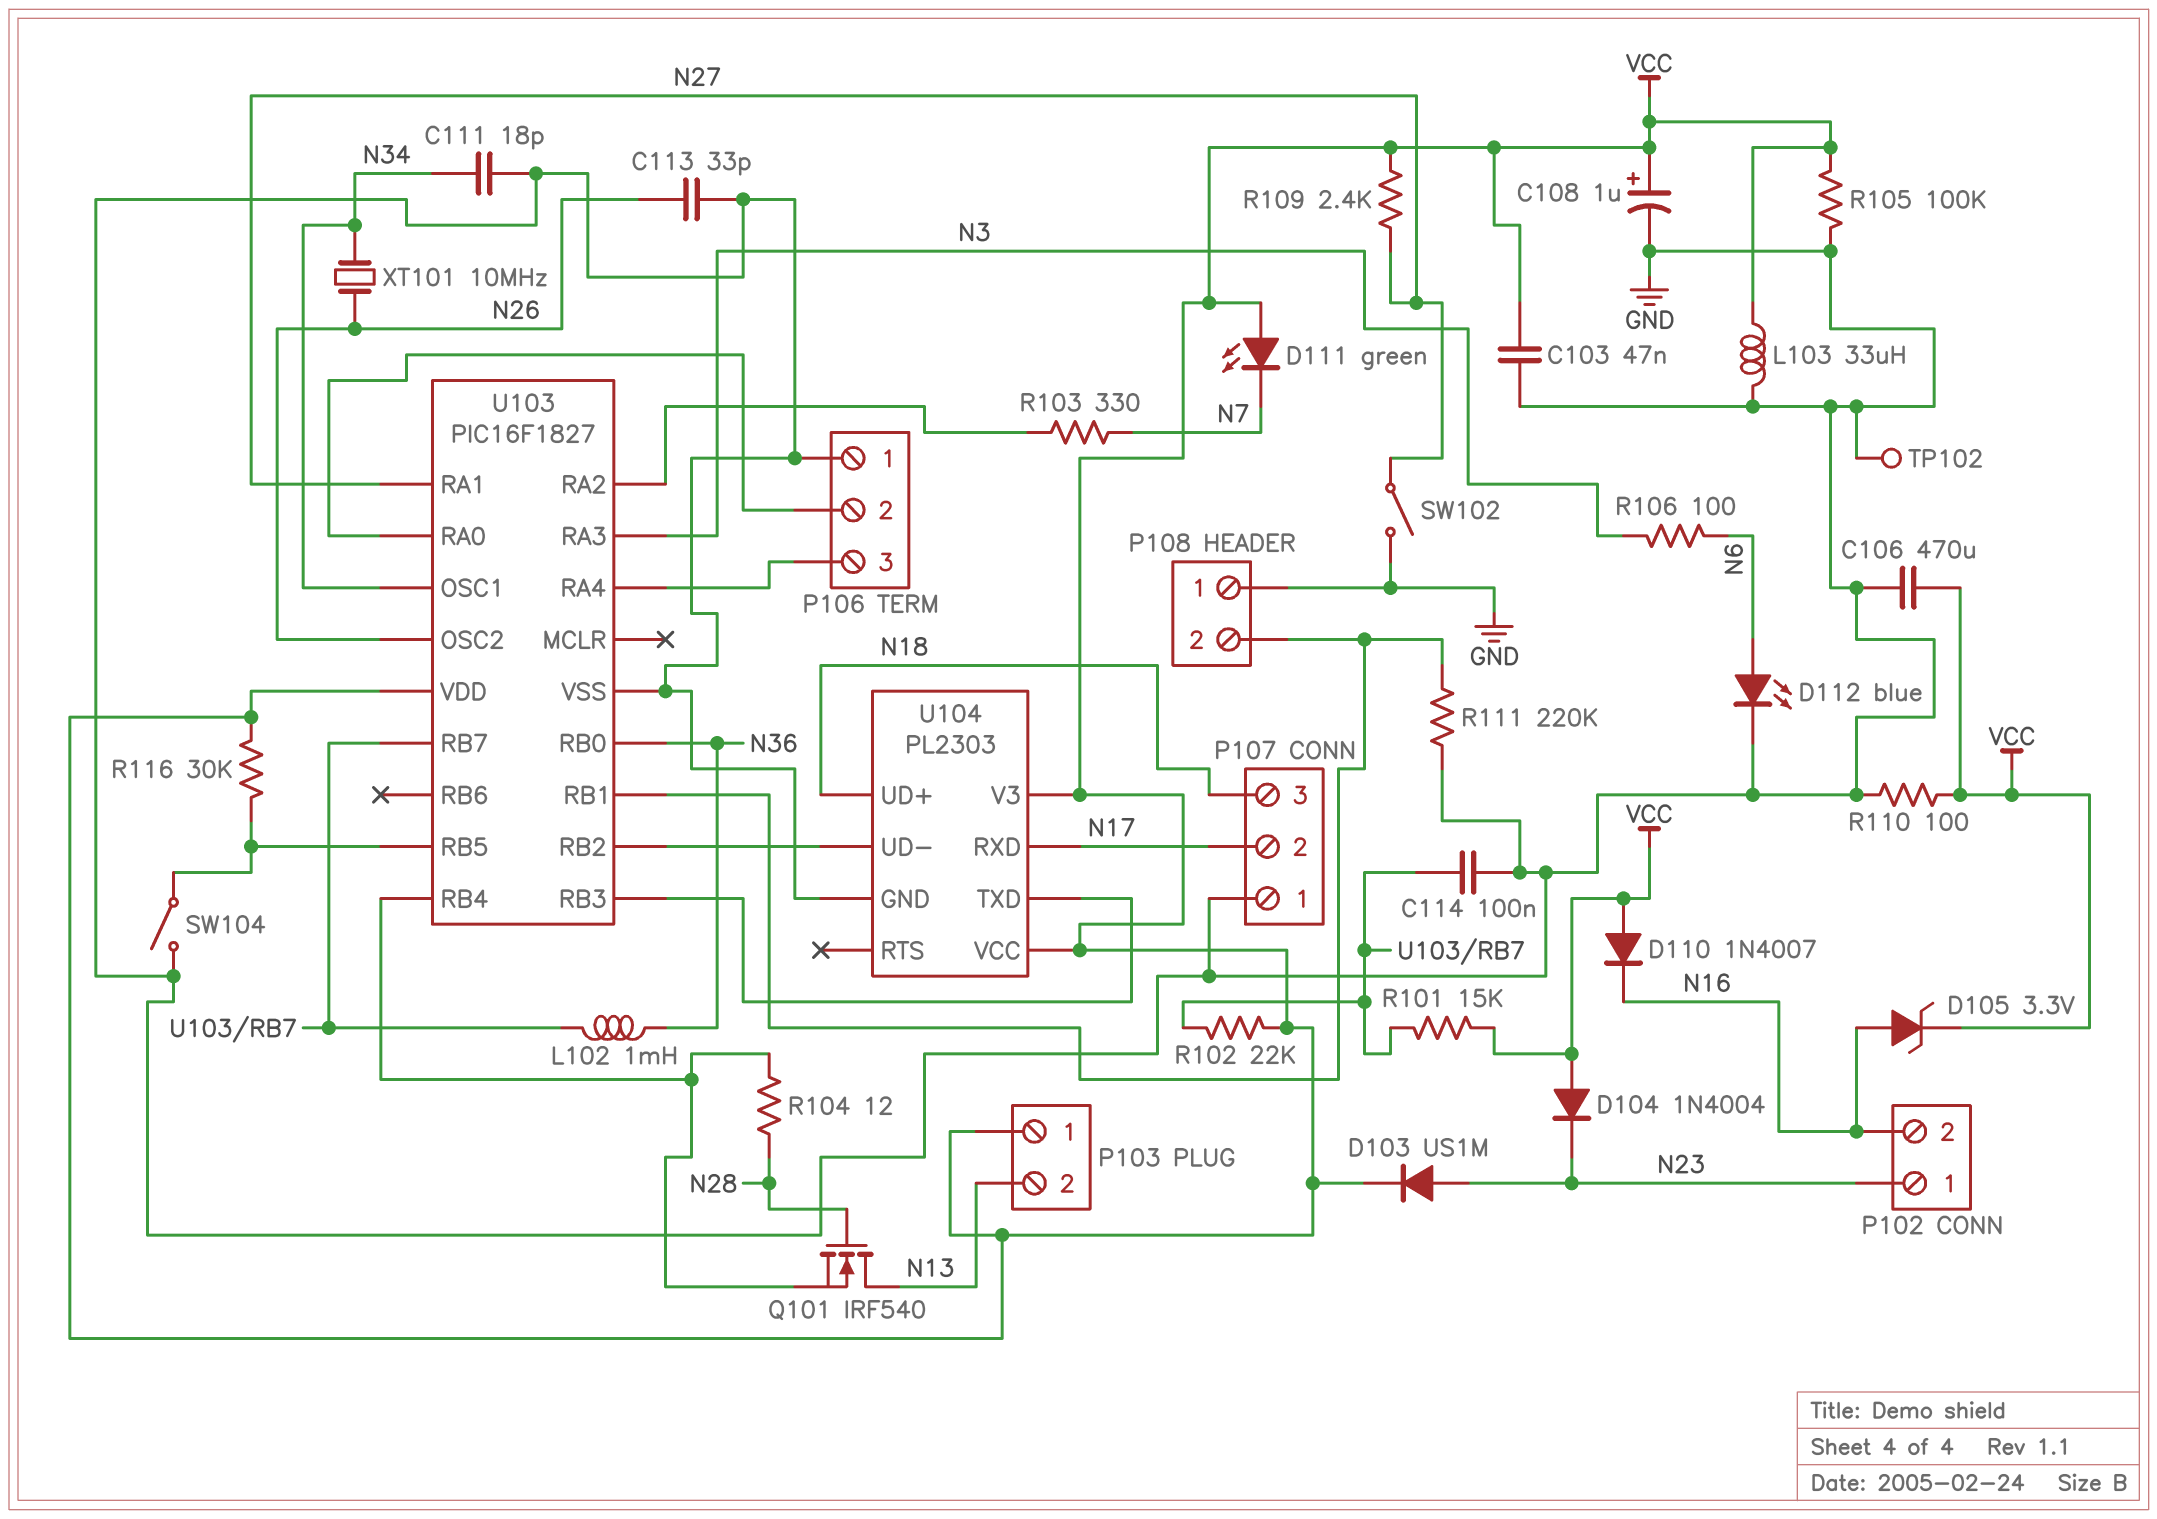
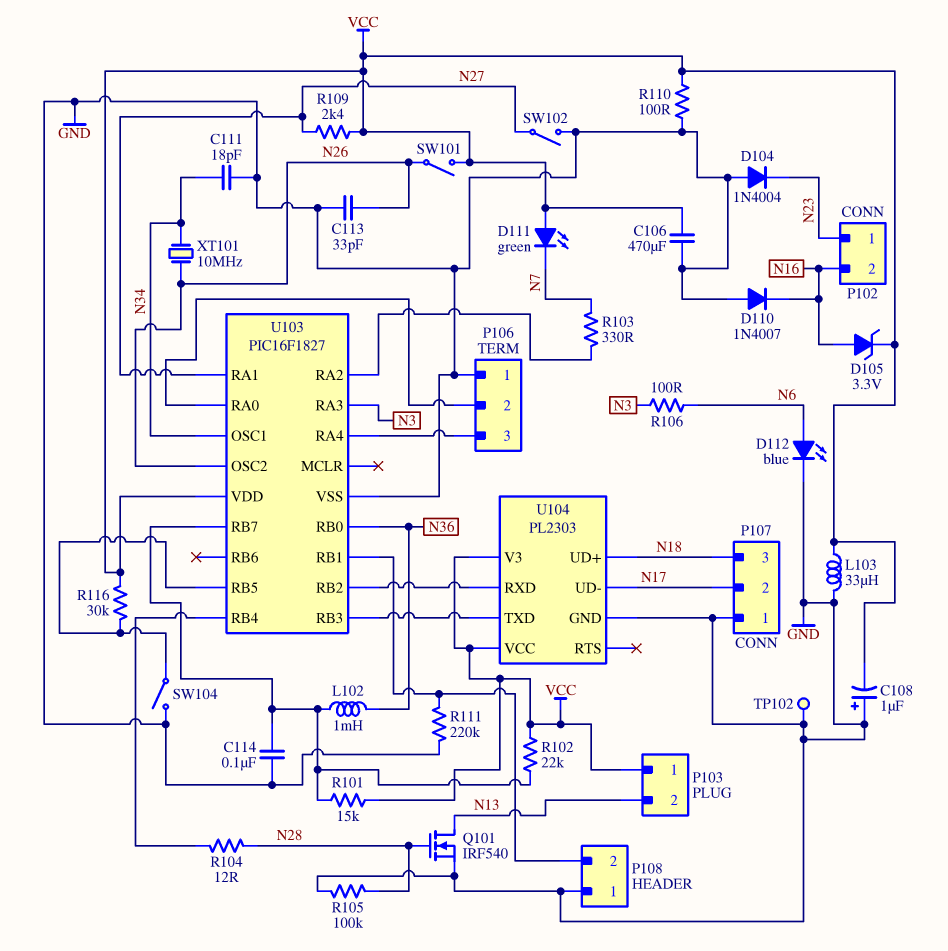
C103: 47nF (GND, VCC) -> none
C108: 1uF (plus VCC, minus GND) -> 1uF (plus GND, minus VCC)
D103: diode US1M (A N23, K VCC) -> none
D104: diode 1N4004 (A VCC, K N23) -> diode 1N4004 (A GND, K N23)
D110: diode 1N4007 (A VCC, K N16) -> diode 1N4007 (A GND, K N16)
Q101: NMOS IRF540 (G N28, D N13, S U103/RB4) -> NMOS IRF540 (G N28, D N13, S GND)
R105: 100k (GND, VCC) -> 100k (GND, N28)
SW101: none -> switch (N26, VCC)
U104 pin RXD: N17 -> U103/RB2
U104 pin UD-: U103/RB2 -> N17

